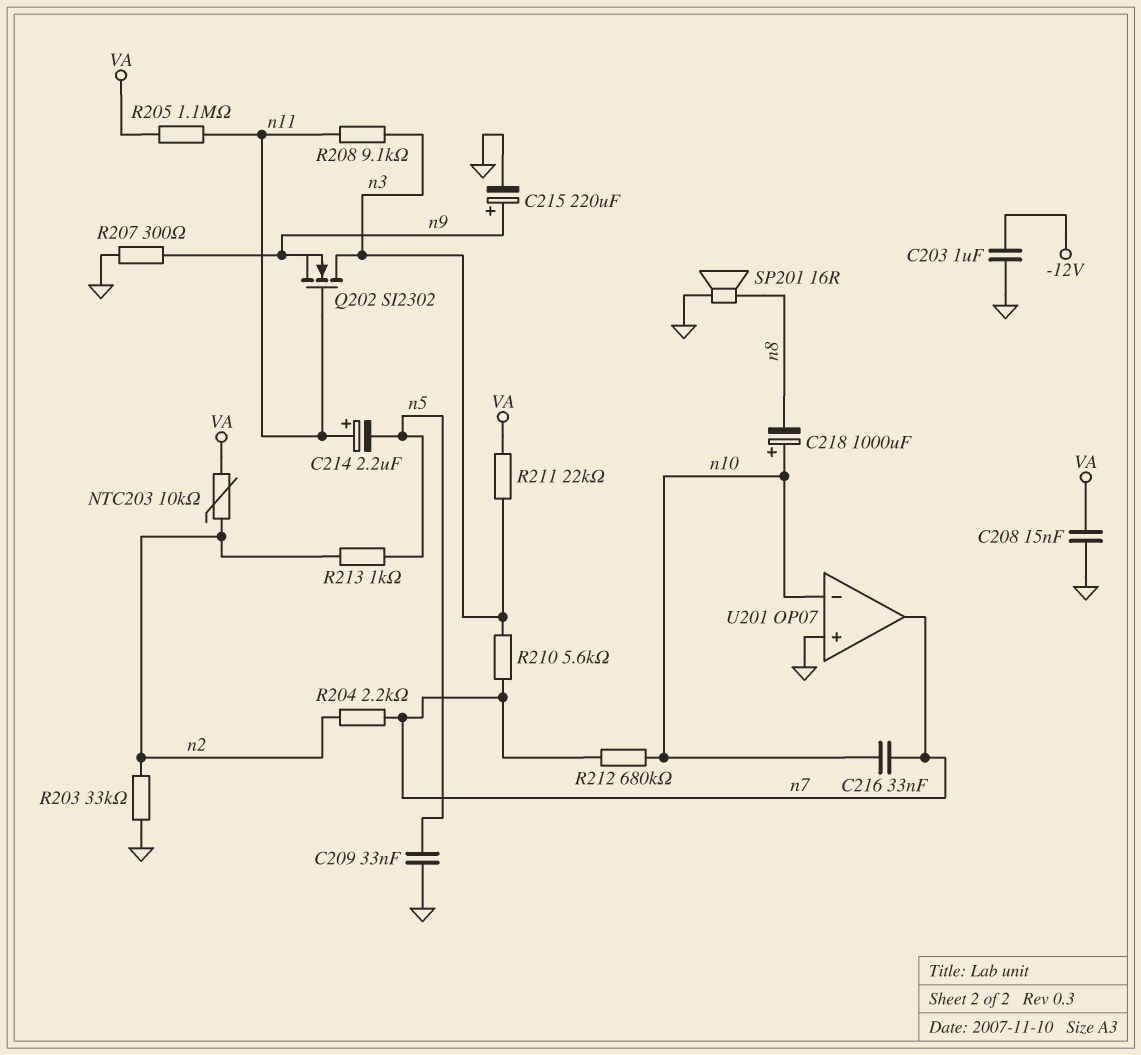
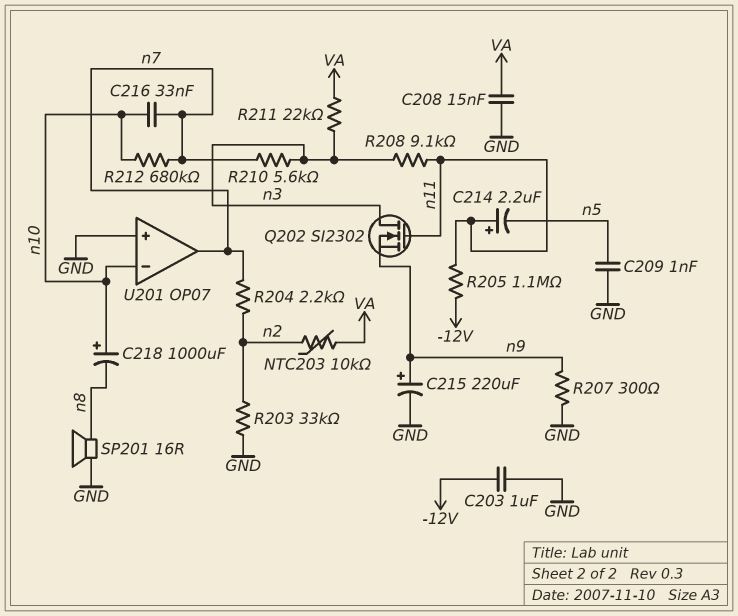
C209: 33nF (GND, n5) -> 1nF (GND, n5)
R205: 1.1M (VA, n11) -> 1.1M (-12V, n11)
R213: 1k (n2, n5) -> none

